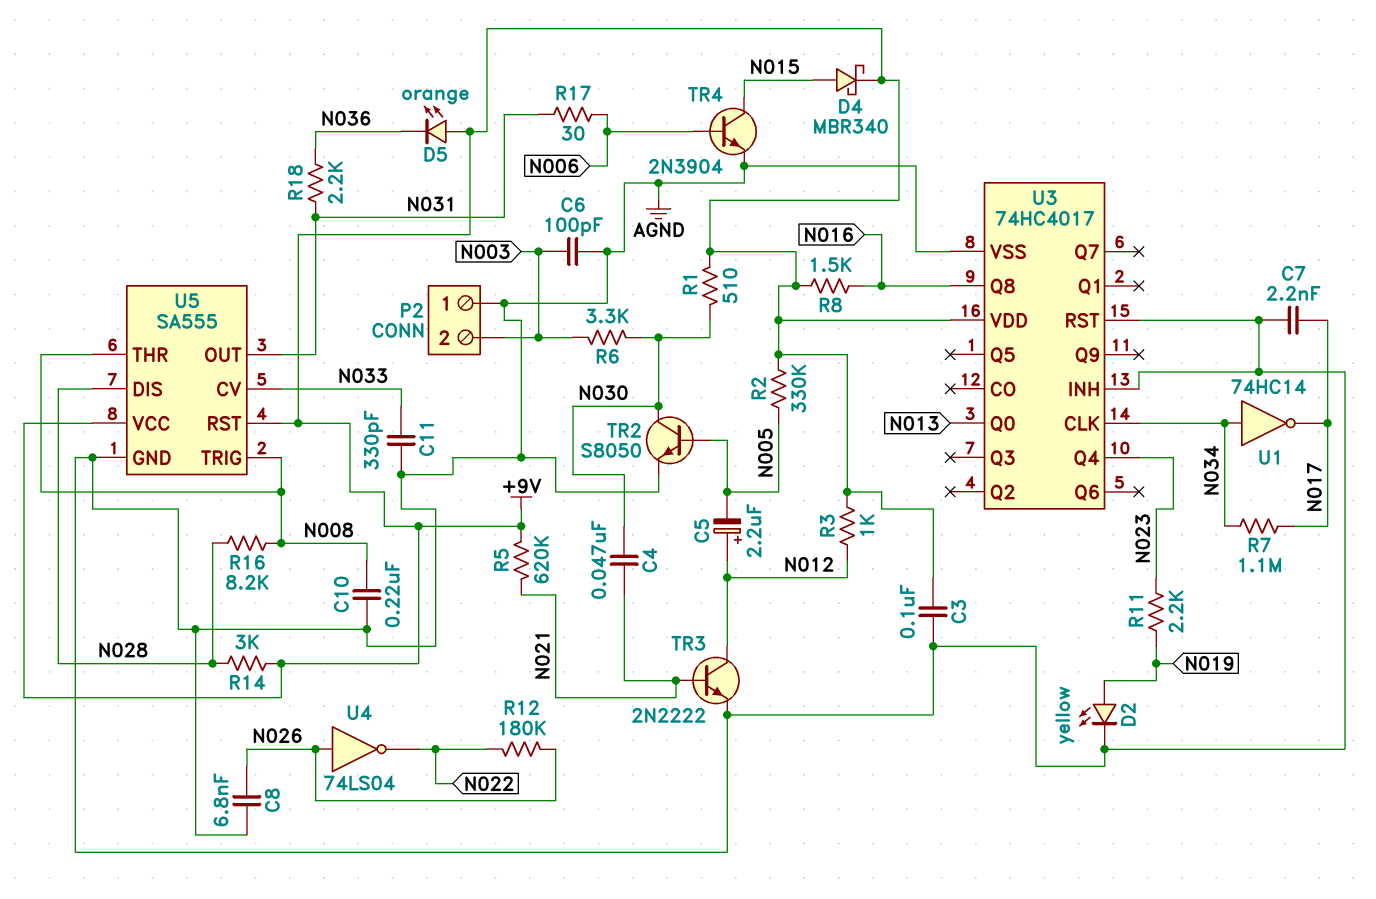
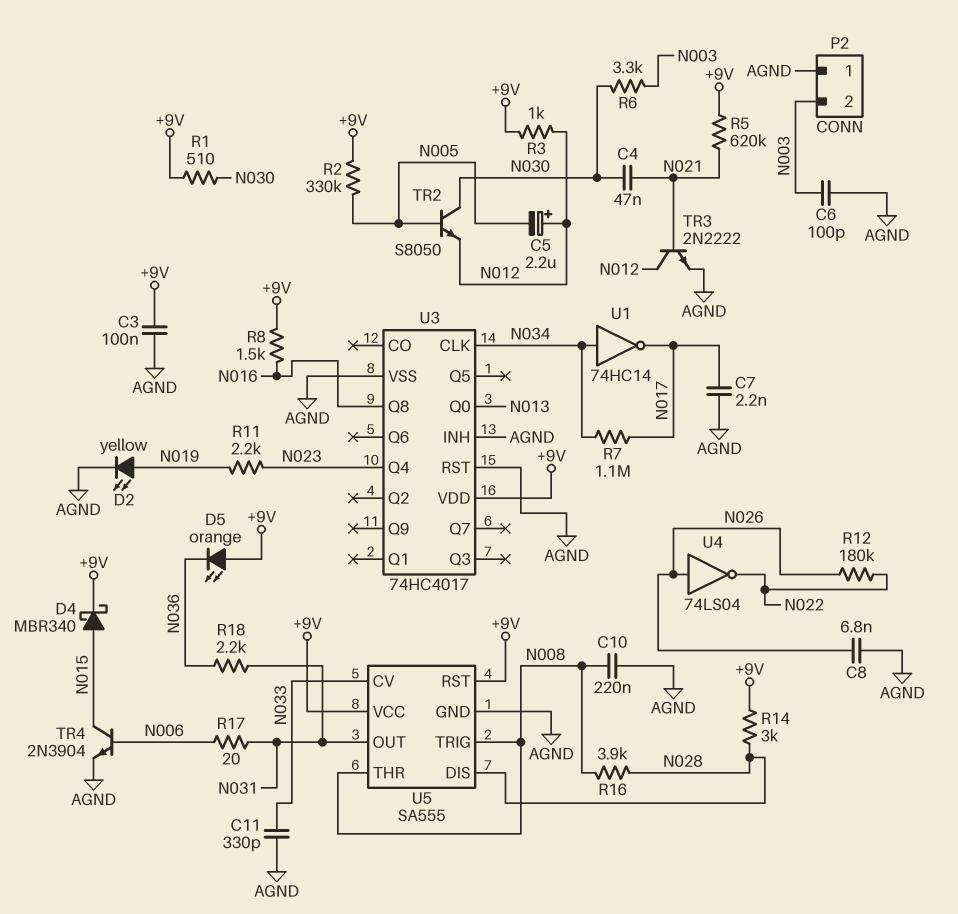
R16: 8.2k (N008, N028) -> 3.9k (N008, N028)
R17: 30 (N006, N031) -> 20 (N006, N031)
TR2: NPN S8050 (B N005, C N030, E AGND) -> NPN S8050 (B N005, C N030, E N012)

